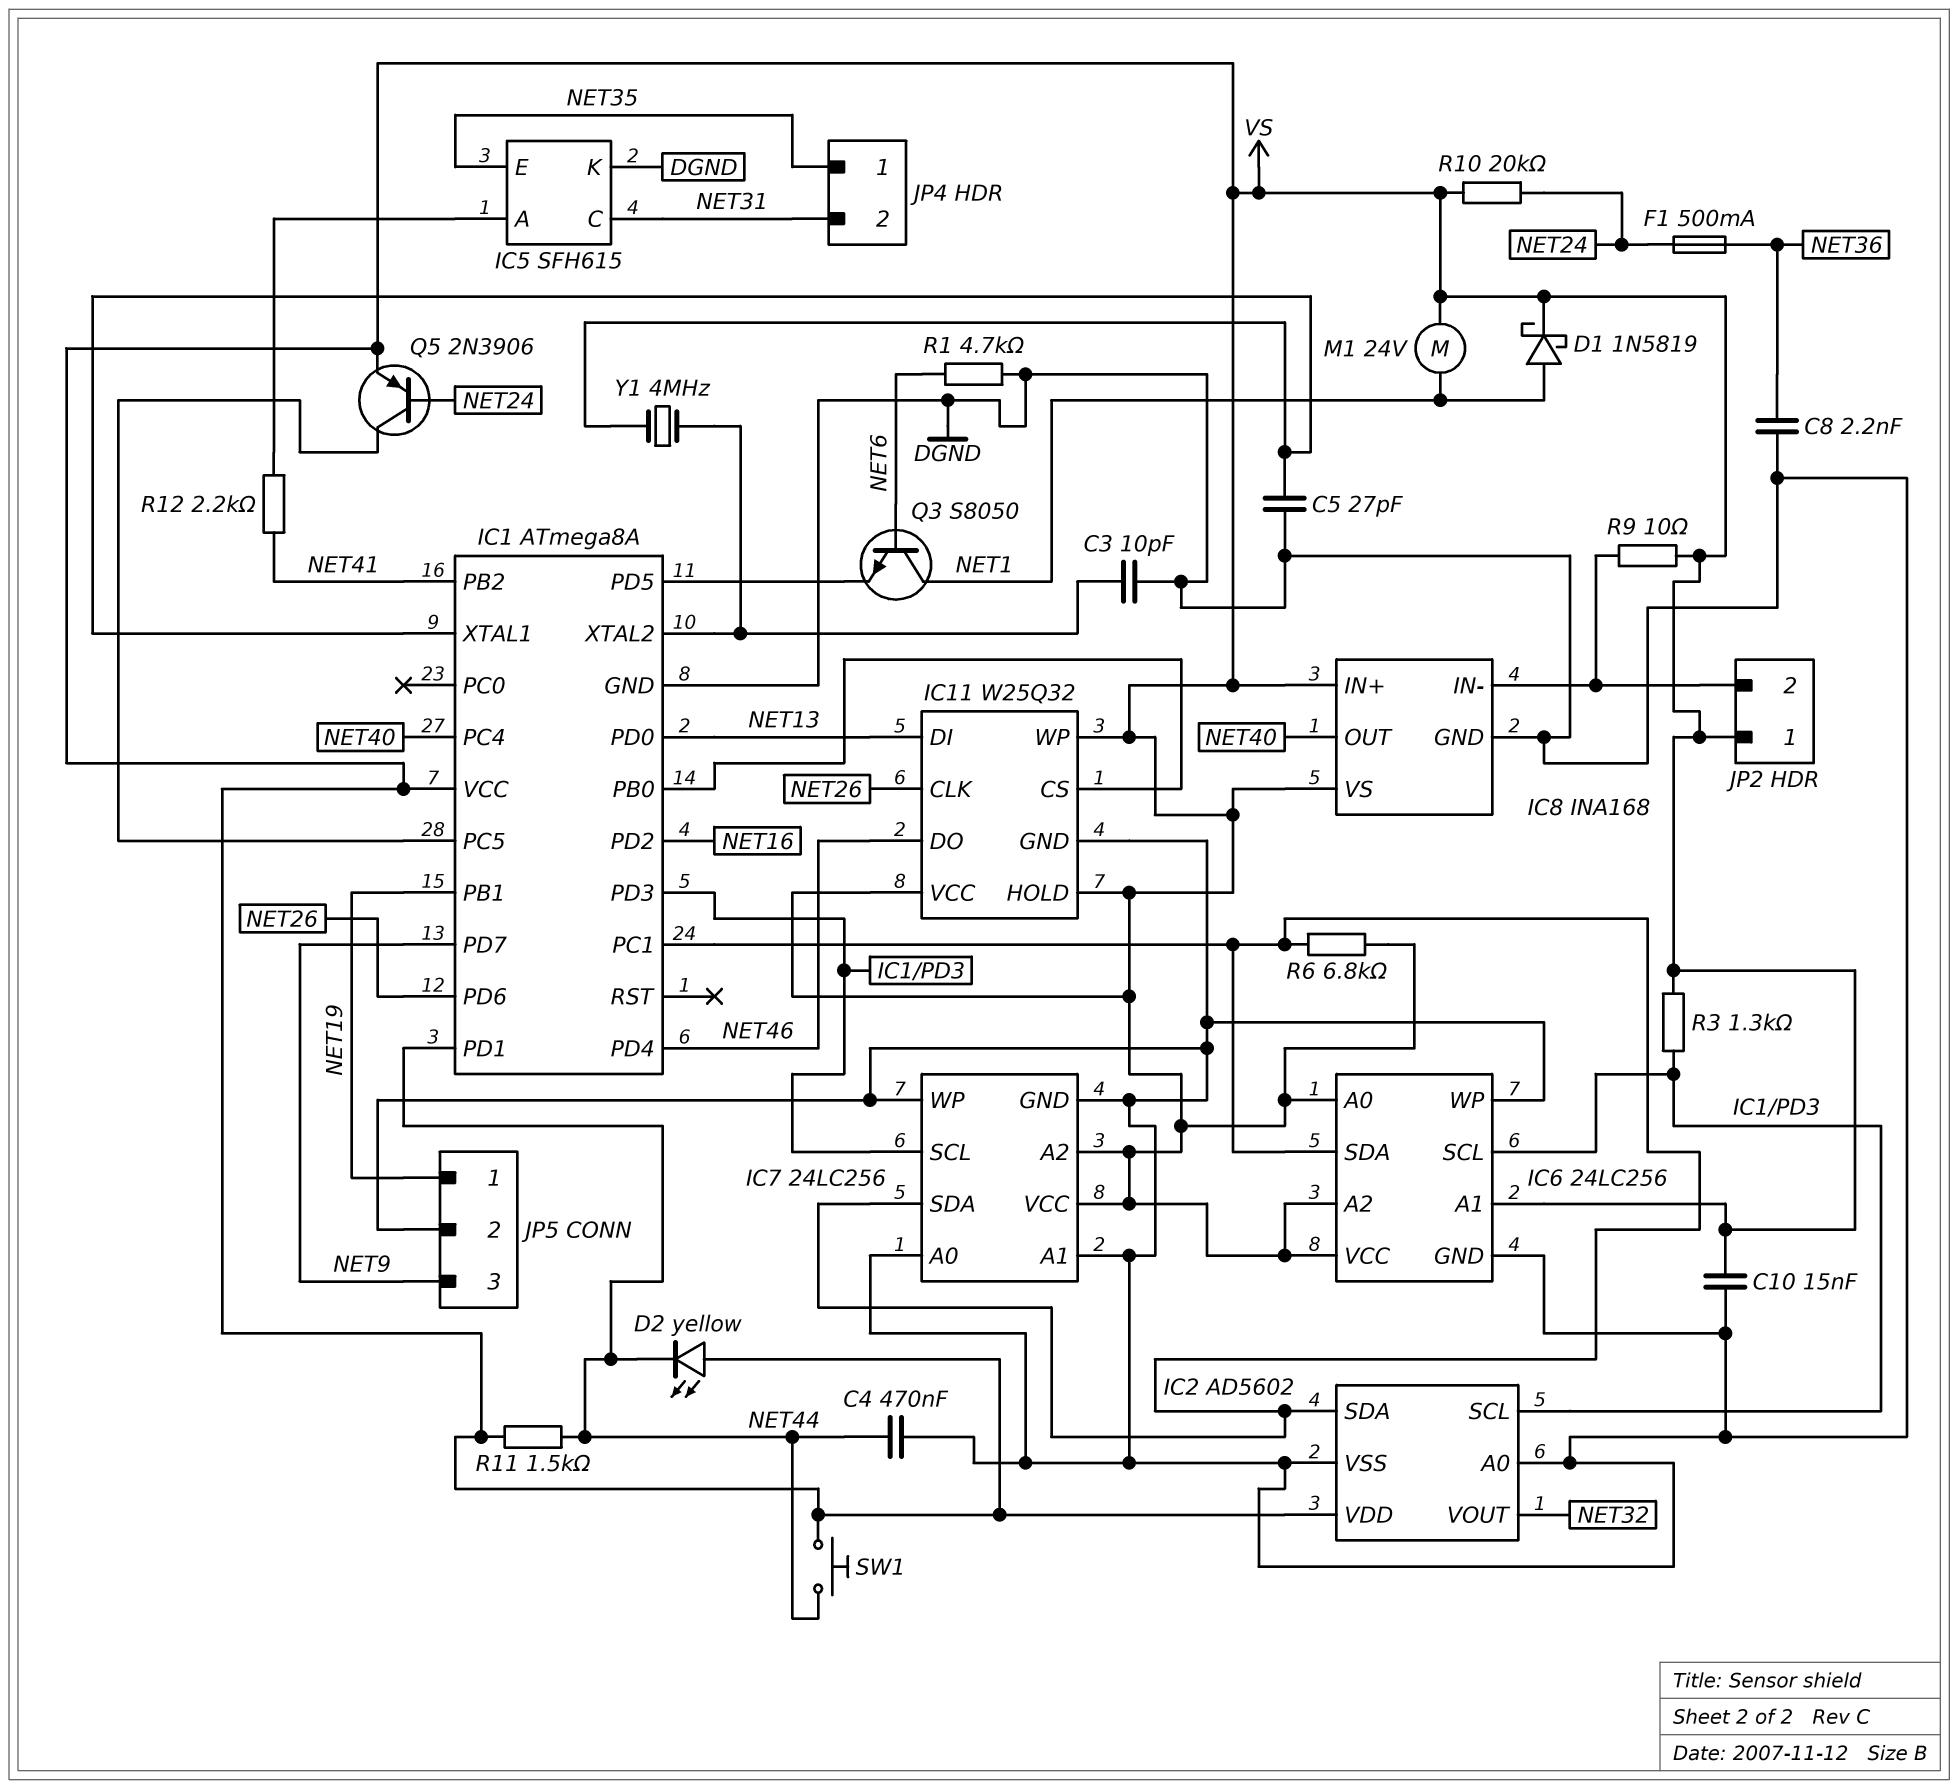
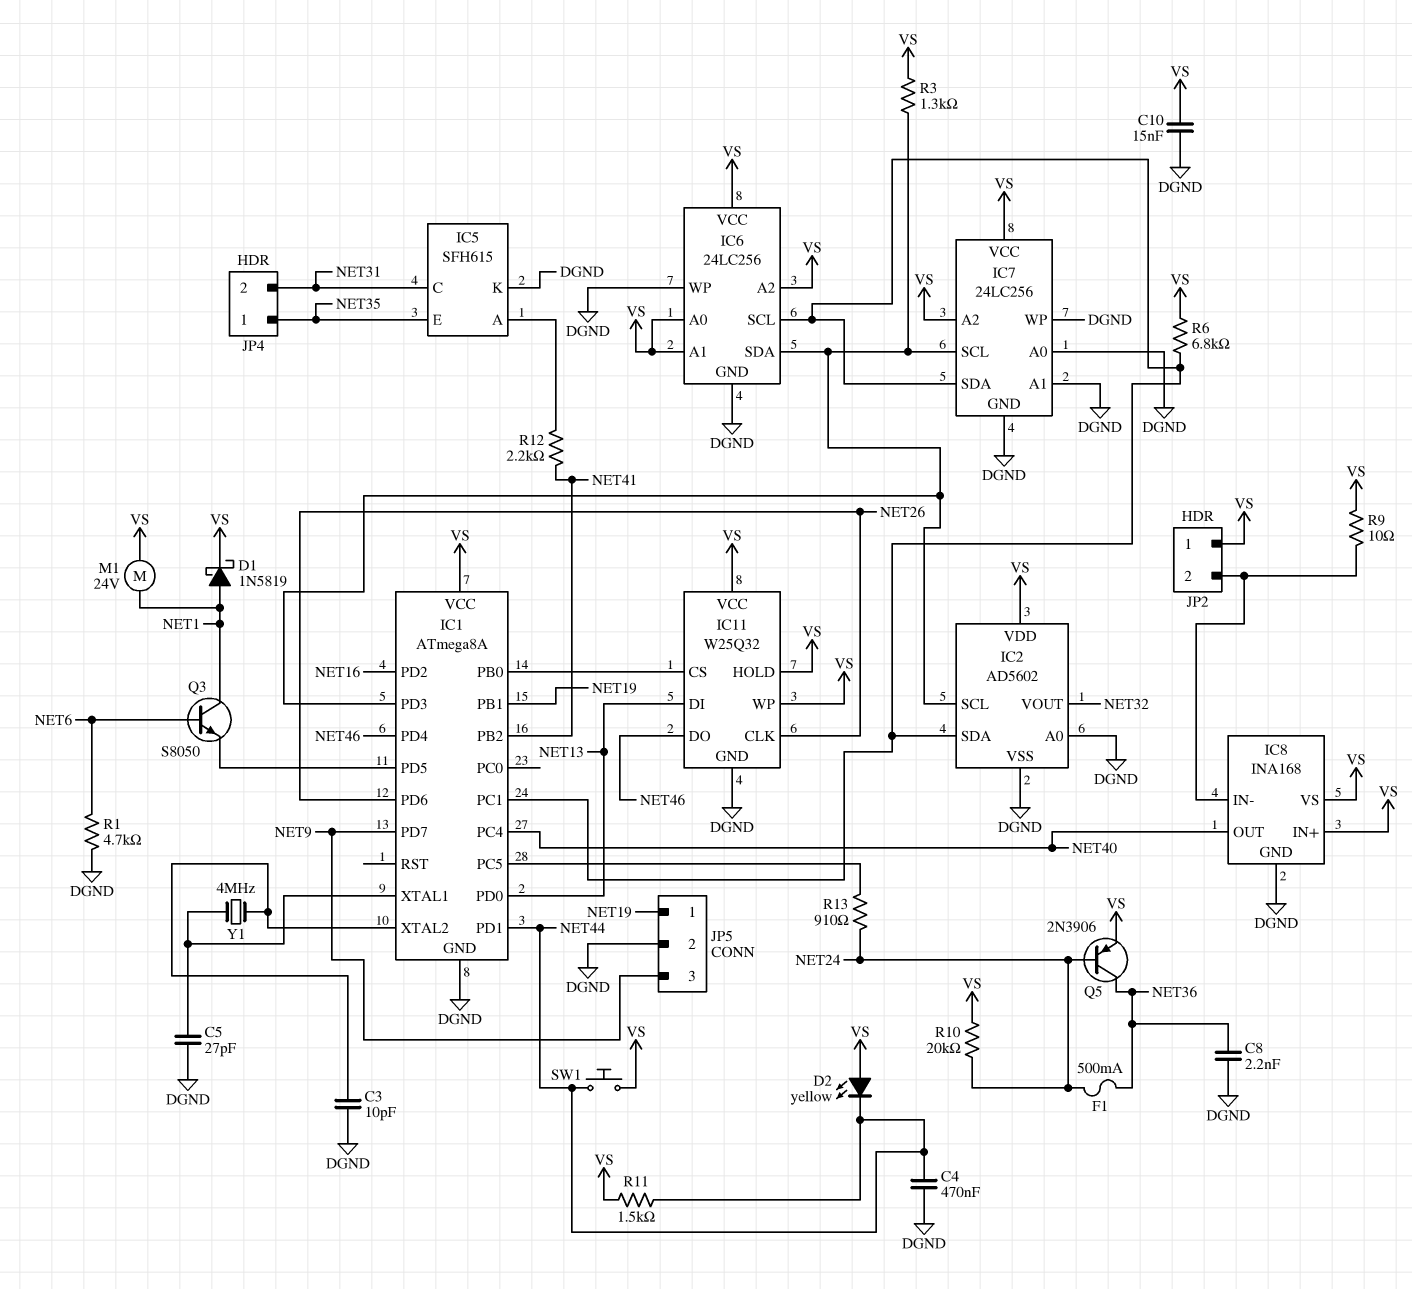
IC6 pin SCL: IC1/PD3 -> IC1/PC1
IC6 pin SDA: IC1/PC1 -> IC1/PD3
Q5: PNP 2N3906 (B NET24, C IC1/PC5, E VS) -> PNP 2N3906 (B NET24, C NET36, E VS)
R13: none -> 910 (IC1/PC5, NET24)

